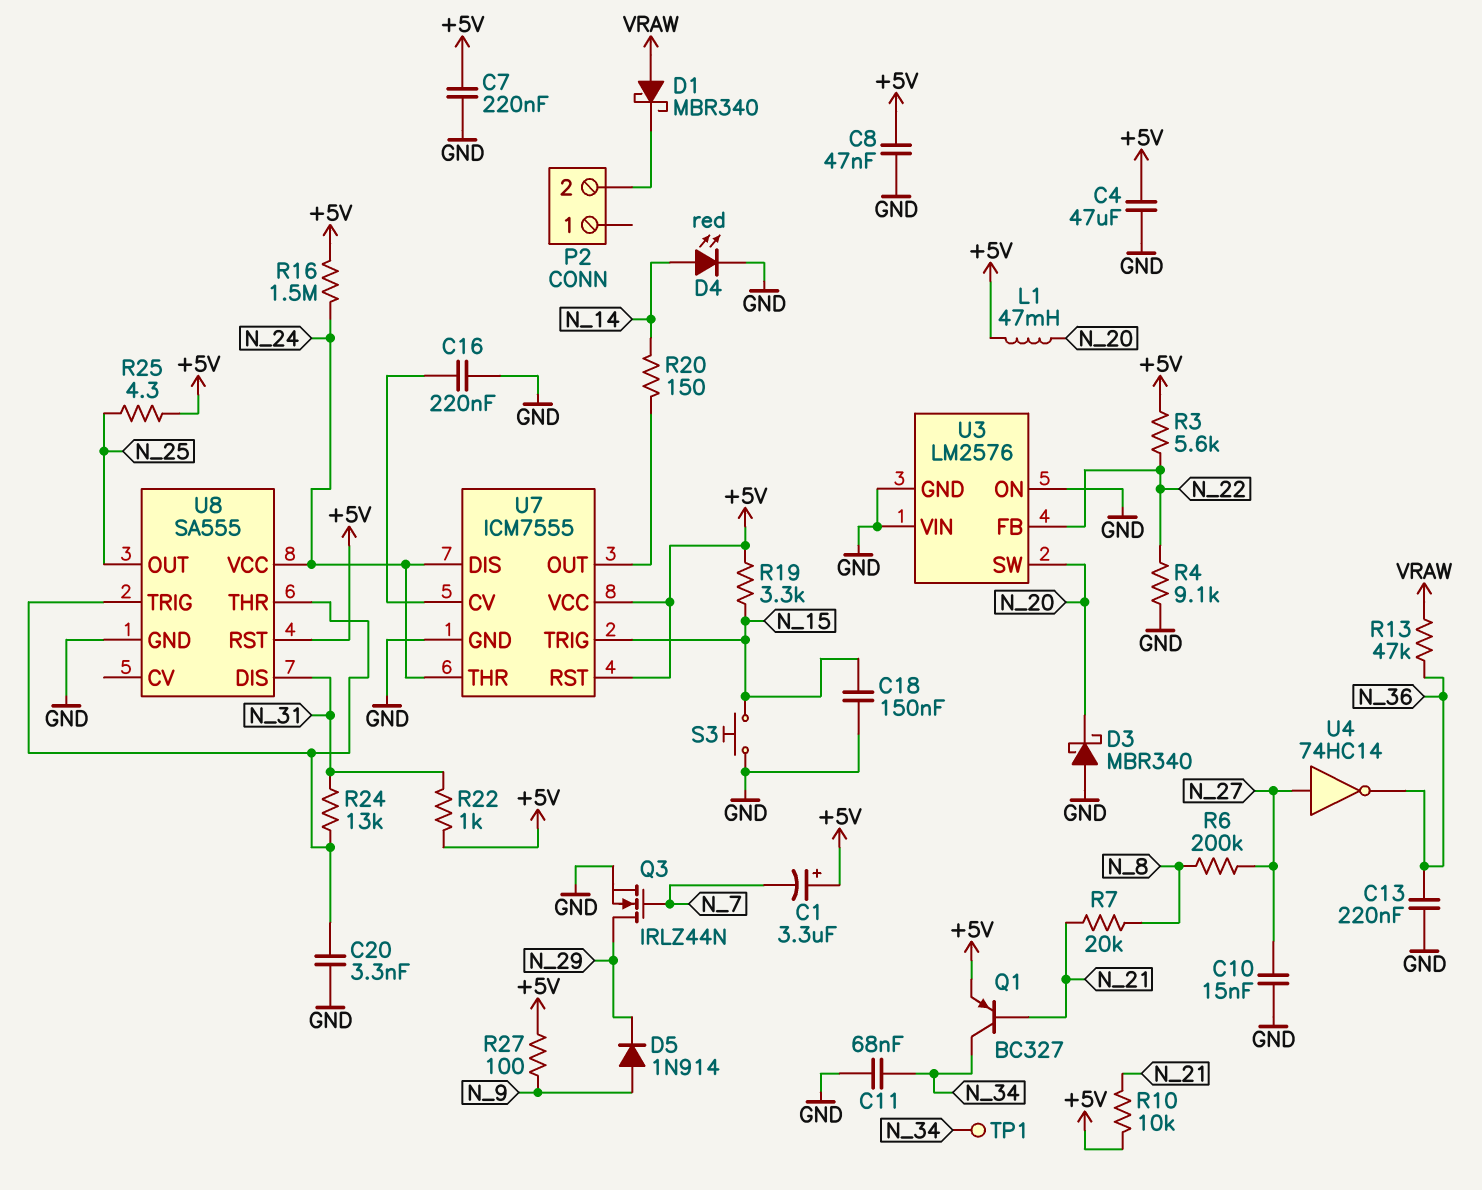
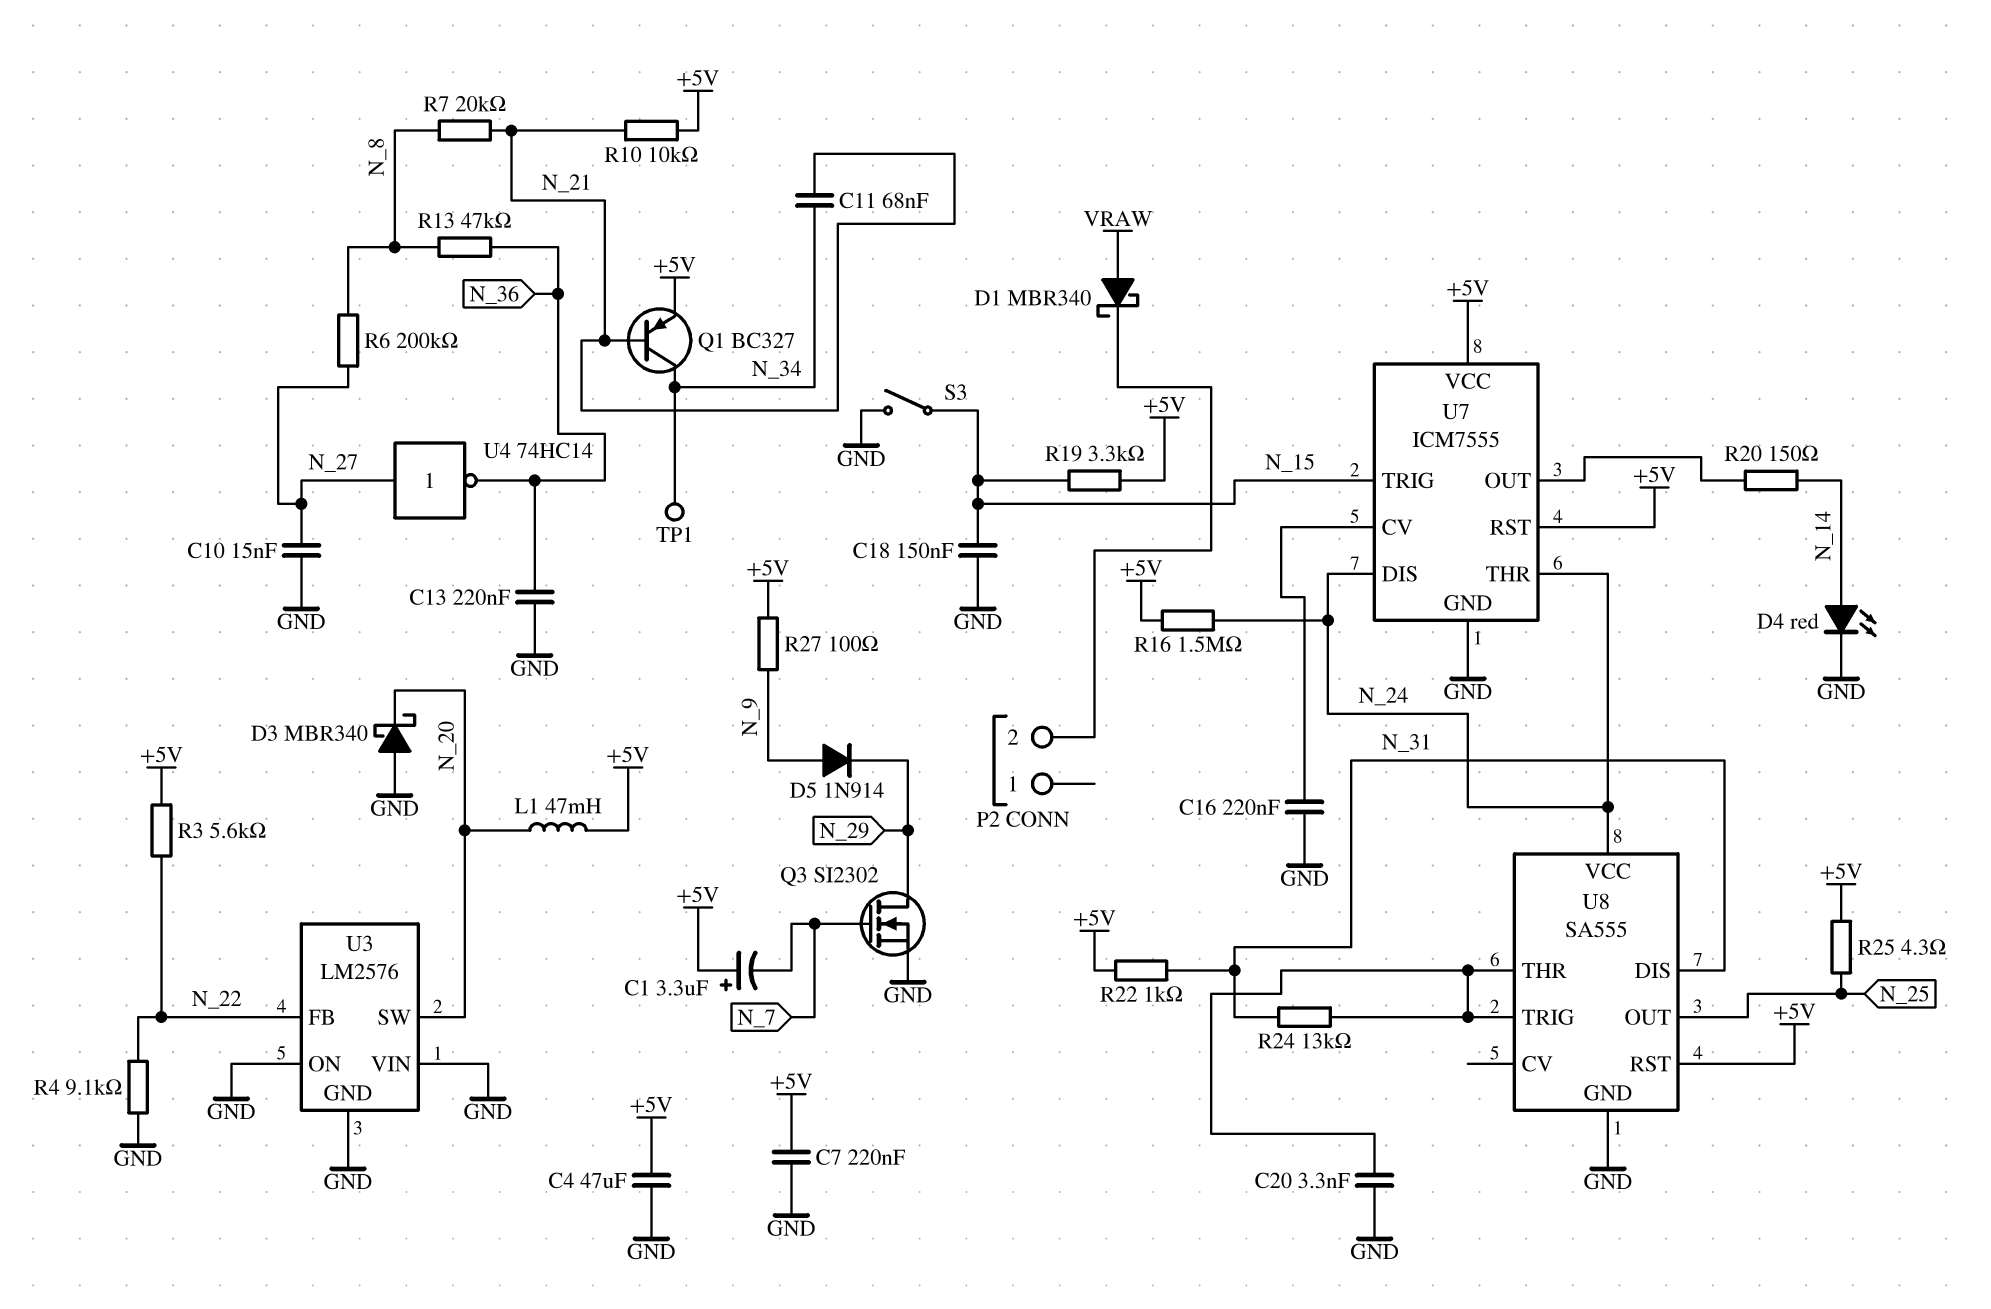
C8: 47nF (+5V, GND) -> none
C11: 68nF (GND, N_34) -> 68nF (N_21, N_34)
Q3: NMOS IRLZ44N (G N_7, D N_29, S GND) -> NMOS SI2302 (G N_7, D N_29, S GND)
R13: 47k (N_36, VRAW) -> 47k (N_8, N_36)
S3: button (GND, N_15) -> switch (GND, N_15)

